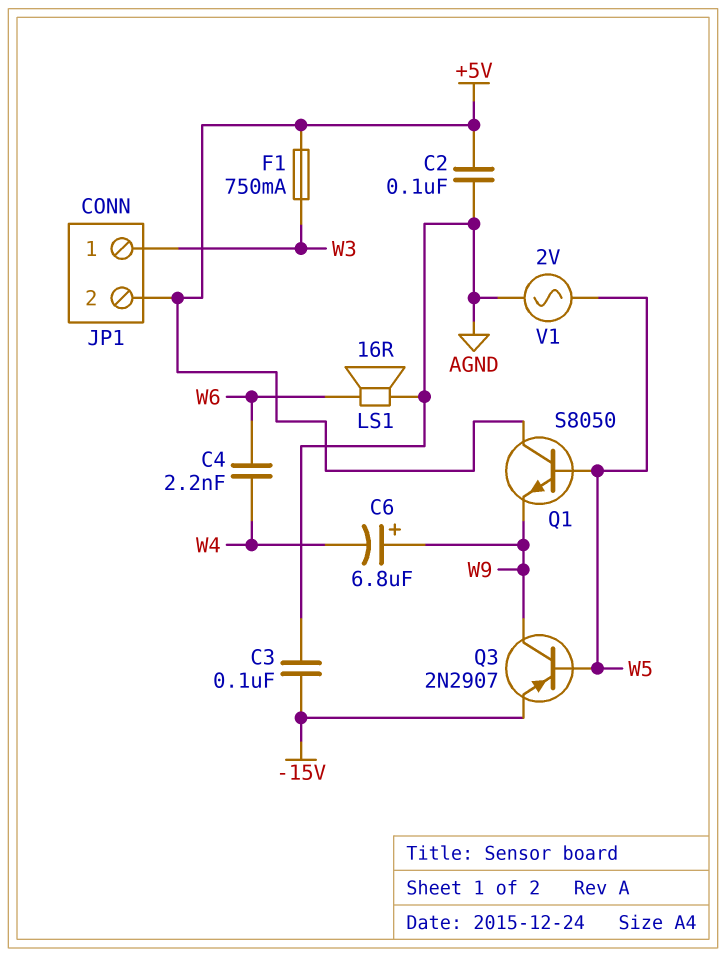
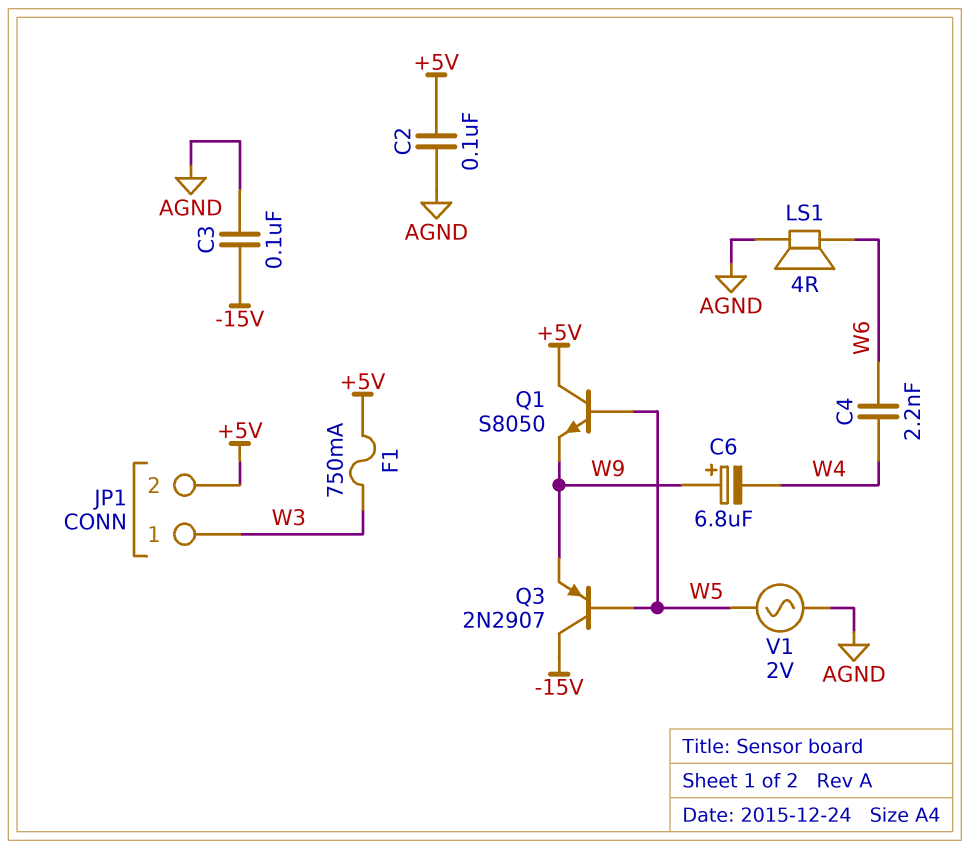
LS1: speaker 16R (AGND, W6) -> speaker 4R (AGND, W6)
Q3: PNP 2N2907 (B W5, C W9, E -15V) -> PNP 2N2907 (B W5, C -15V, E W9)

